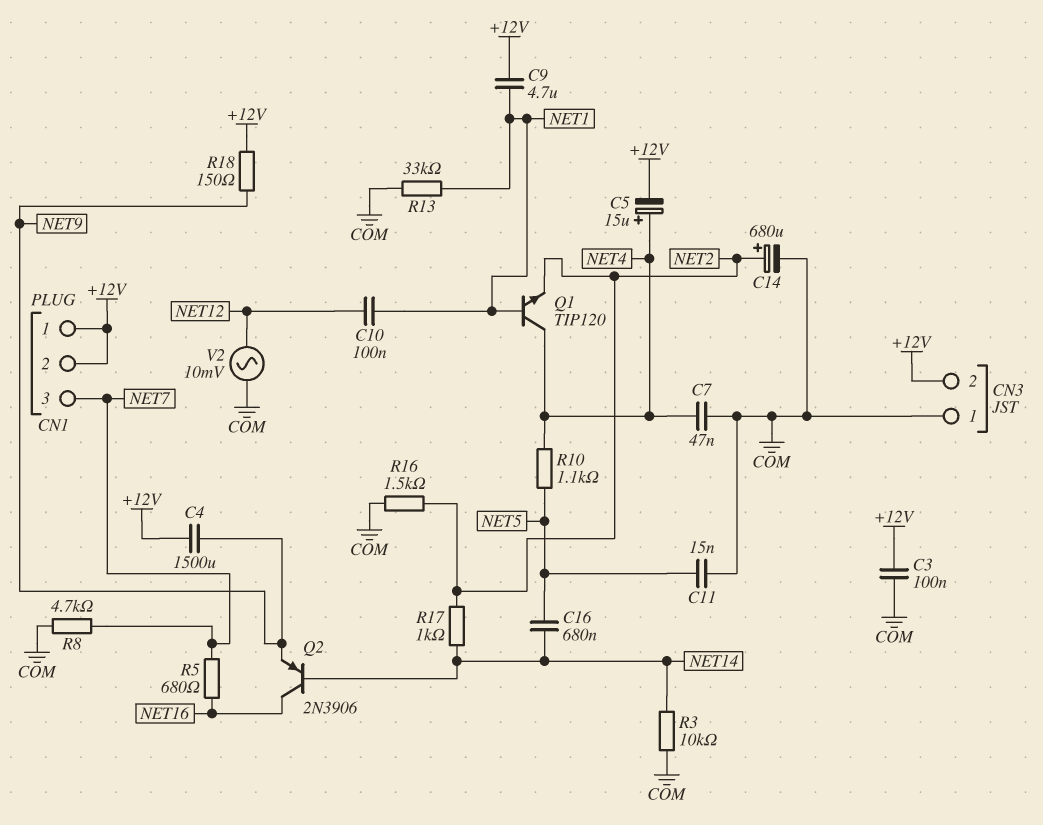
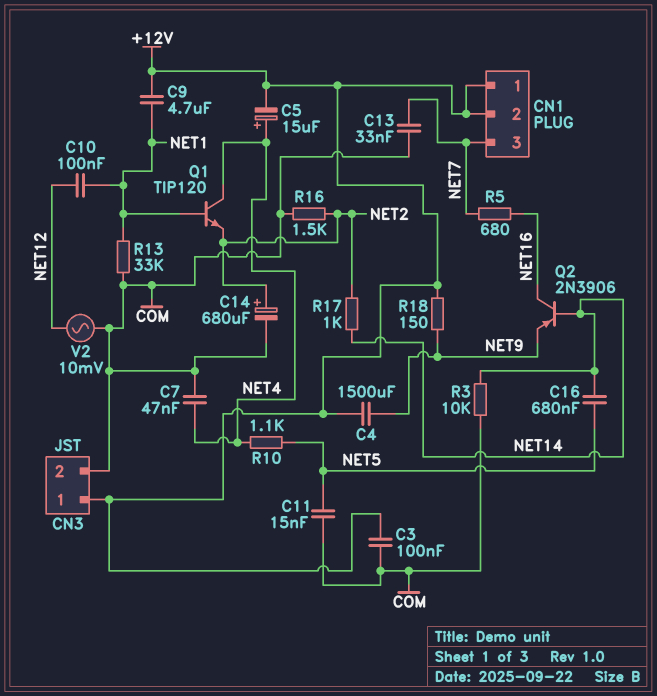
C13: none -> 33nF (COM, NET7)
CN3 pin 1: COM -> +12V
CN3 pin 2: +12V -> COM
R8: 4.7k (COM, NET7) -> none

